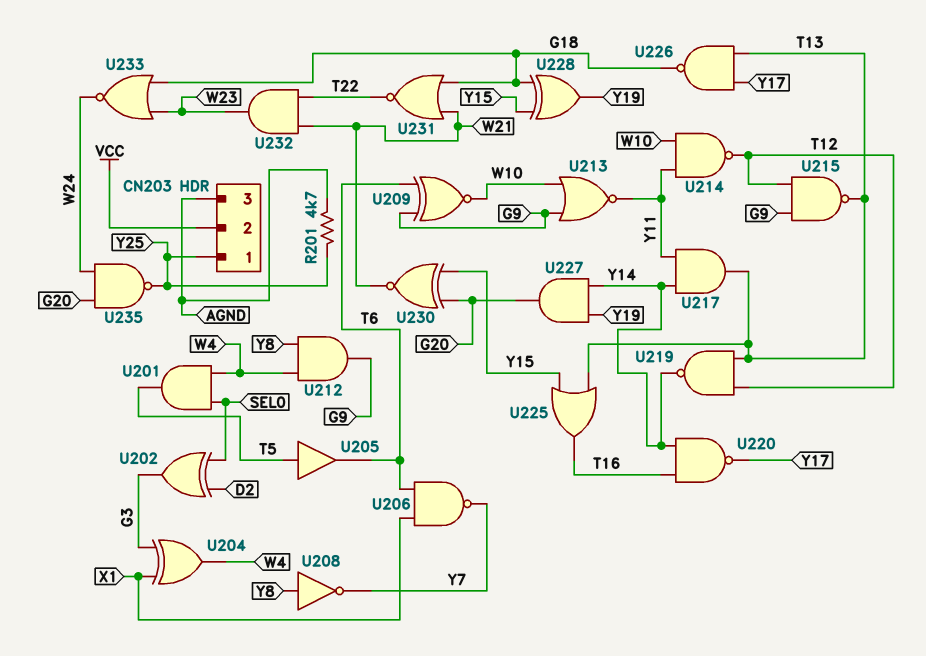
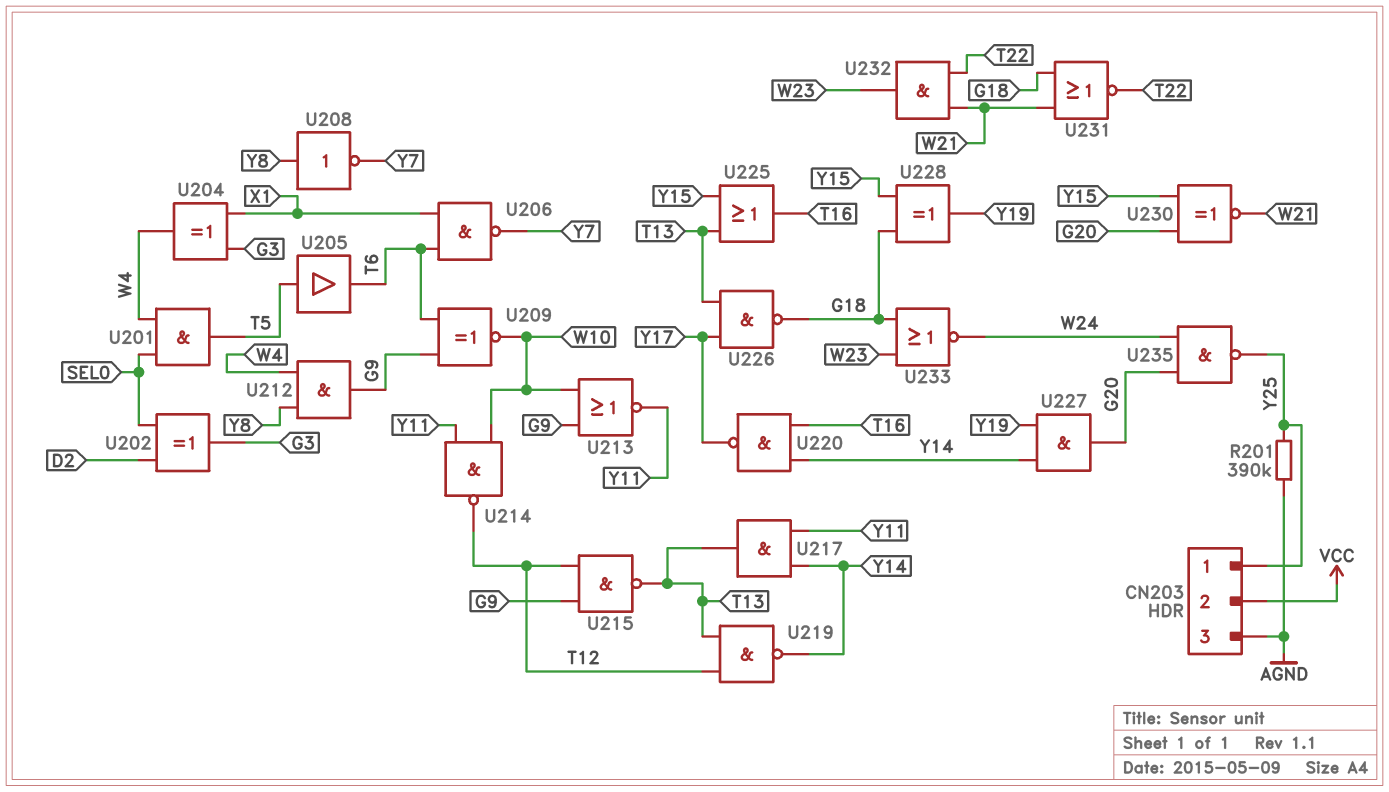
R201: 4.7k (AGND, Y25) -> 390k (AGND, Y25)

